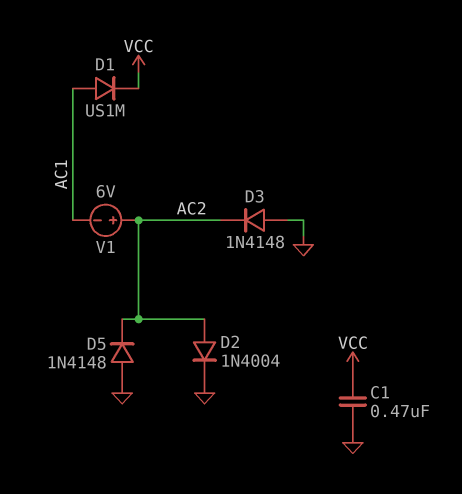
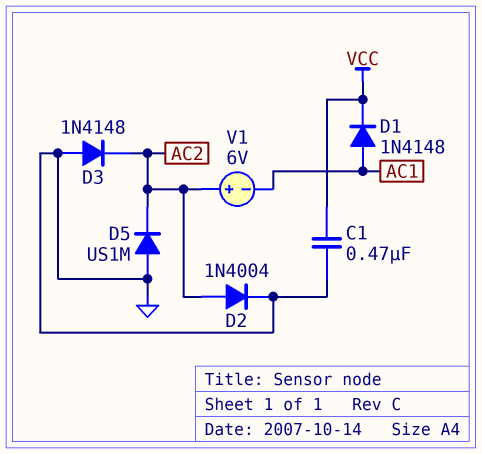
D1: diode US1M (A AC1, K VCC) -> diode 1N4148 (A AC1, K VCC)
D5: diode 1N4148 (A GND, K AC2) -> diode US1M (A GND, K AC2)

